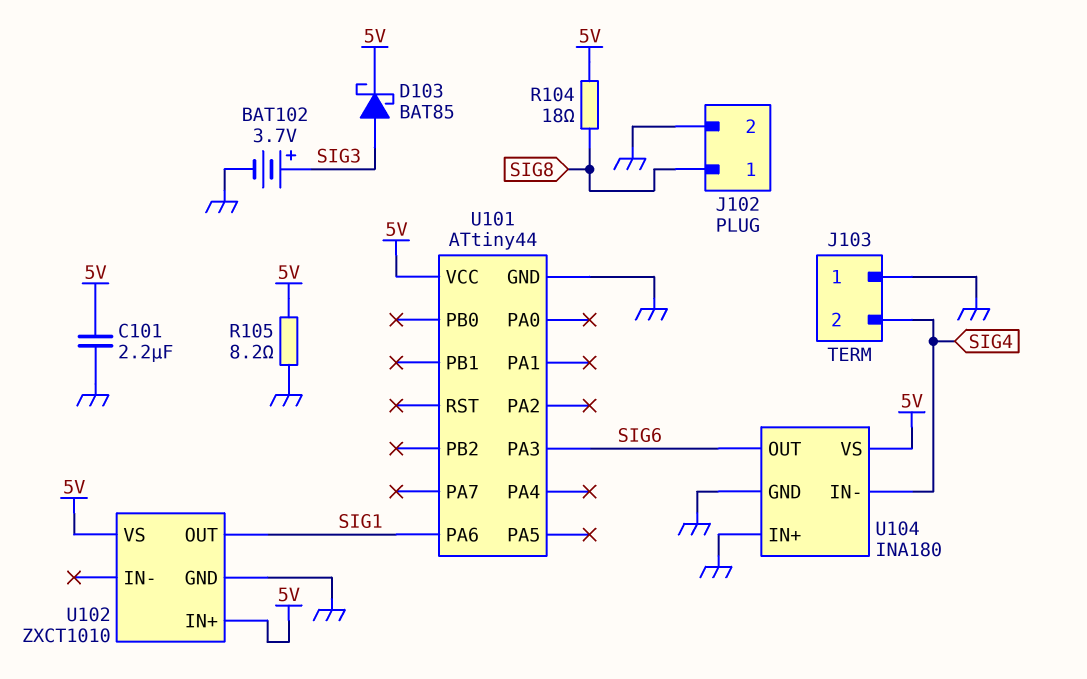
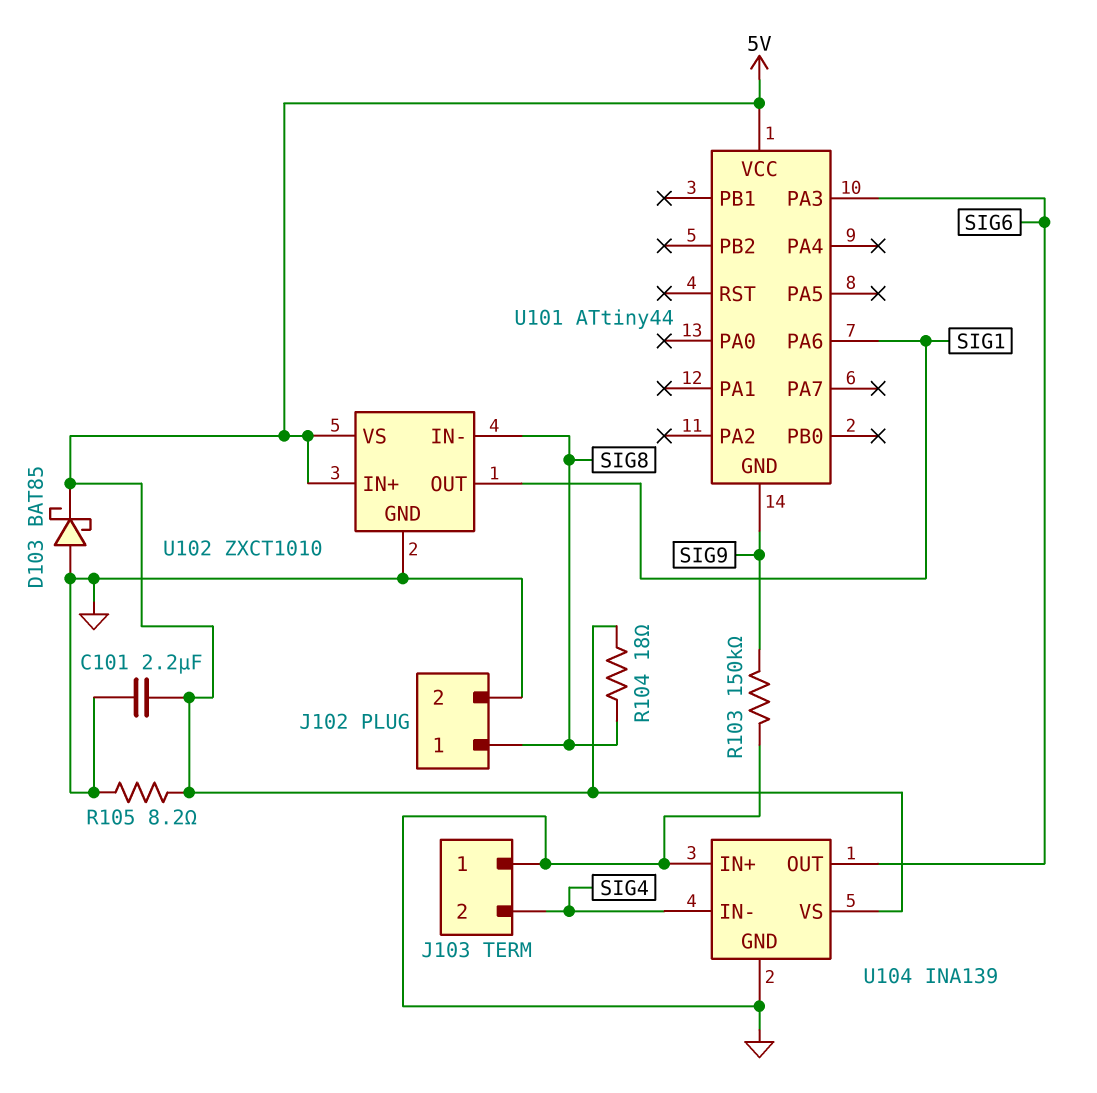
BAT102: 3.7V (plus SIG3, minus GND) -> none
D103: schottky BAT85 (A SIG3, K 5V) -> schottky BAT85 (A GND, K 5V)
R103: none -> 150k (GND, SIG9)
U101 pin GND: GND -> SIG9
U102 pin IN-: none -> SIG8
U104: INA180 -> INA139

